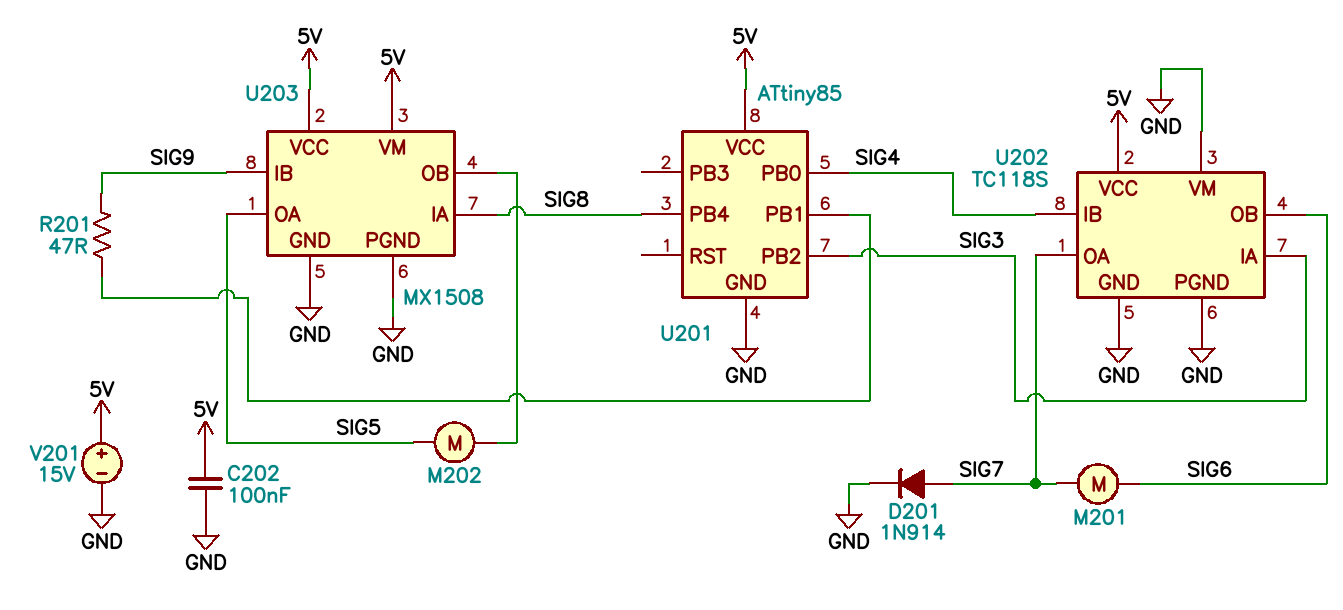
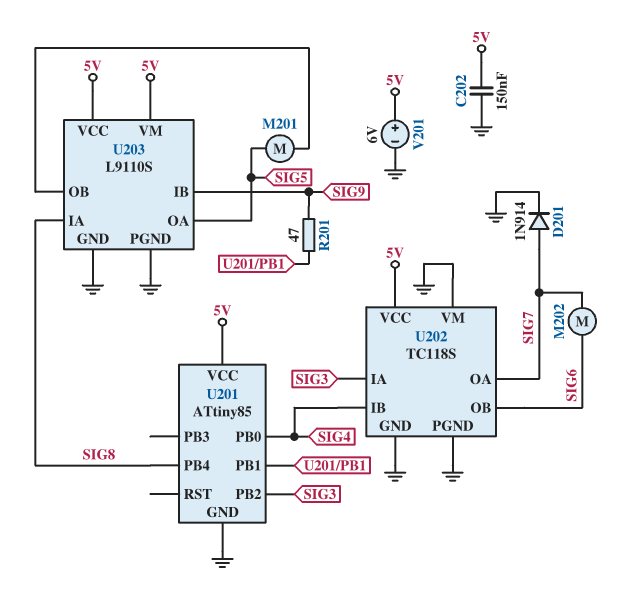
C202: 100nF (5V, GND) -> 150nF (5V, GND)
M201: motor (SIG6, SIG7) -> motor (SIG5, U203/OB)
M202: motor (SIG5, U203/OB) -> motor (SIG6, SIG7)
U203: MX1508 -> L9110S
V201: 15V (plus 5V, minus GND) -> 6V (plus 5V, minus GND)

